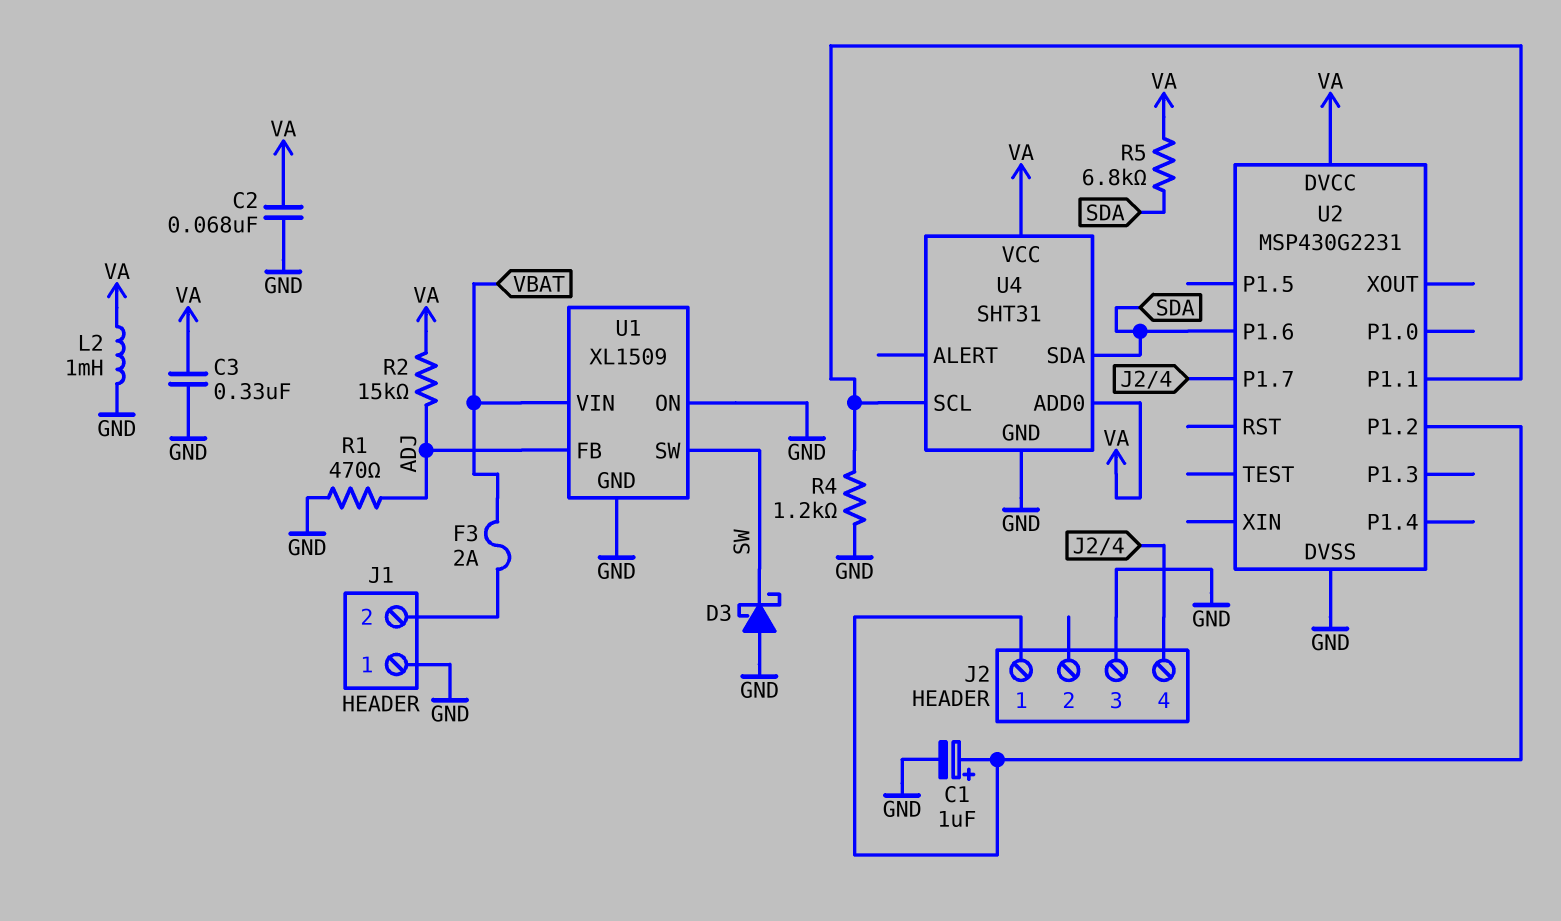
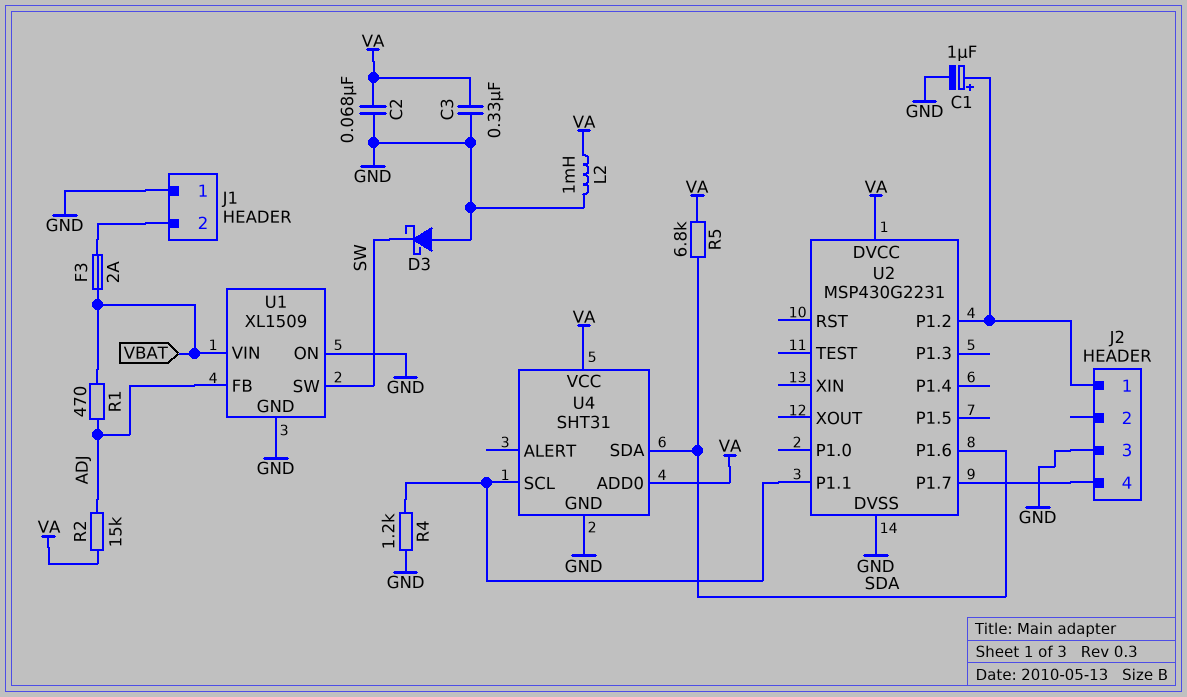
R1: 470 (ADJ, GND) -> 470 (ADJ, VBAT)

